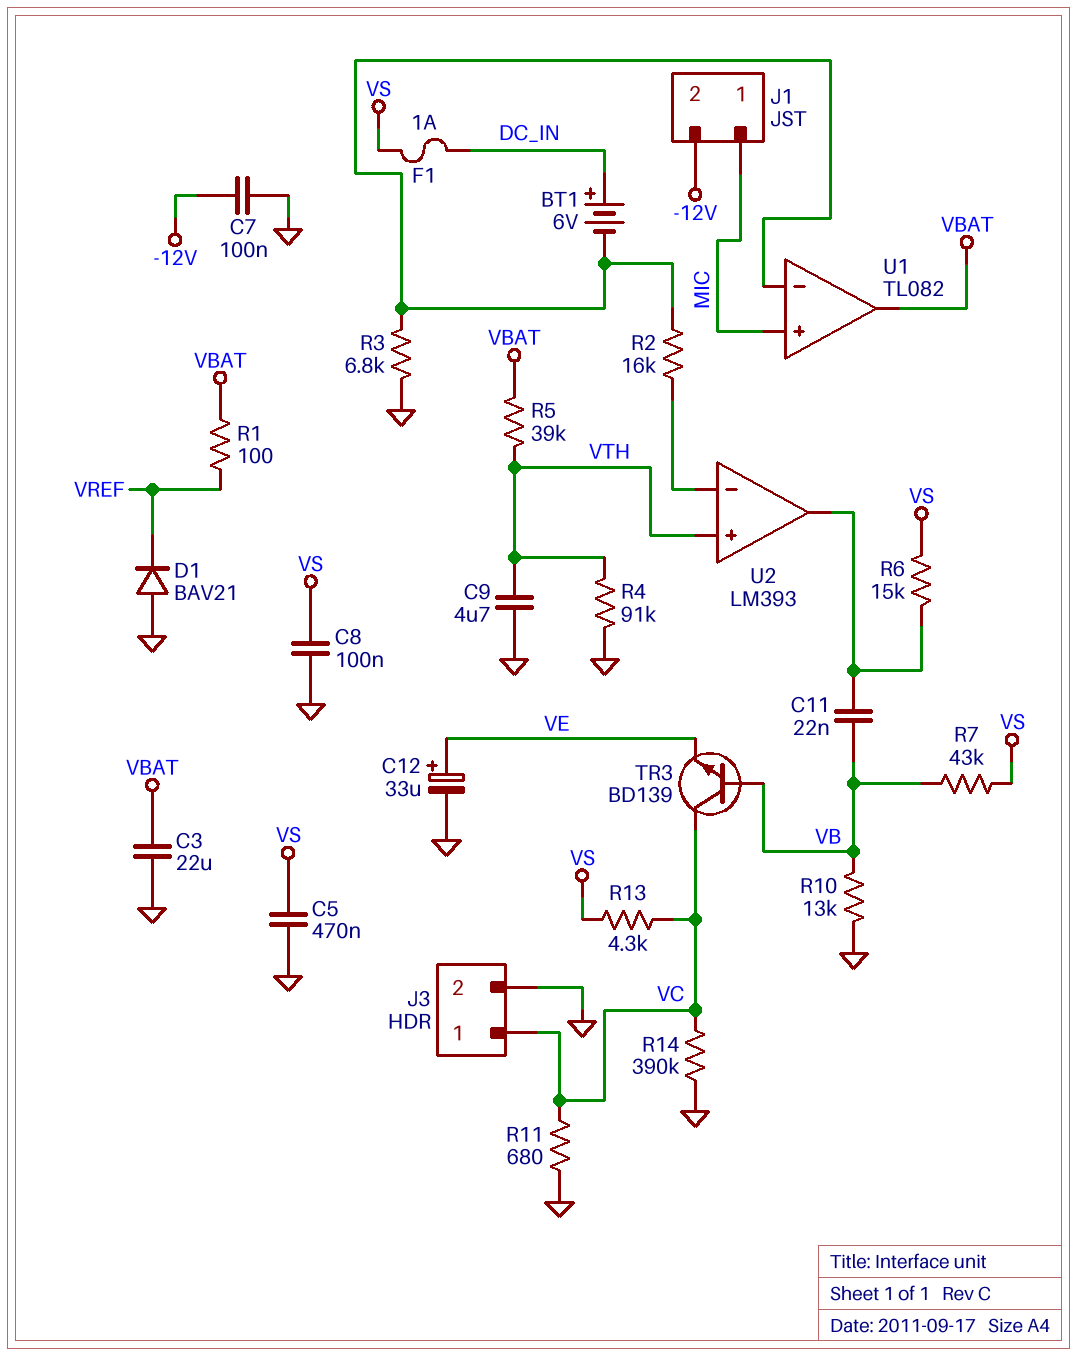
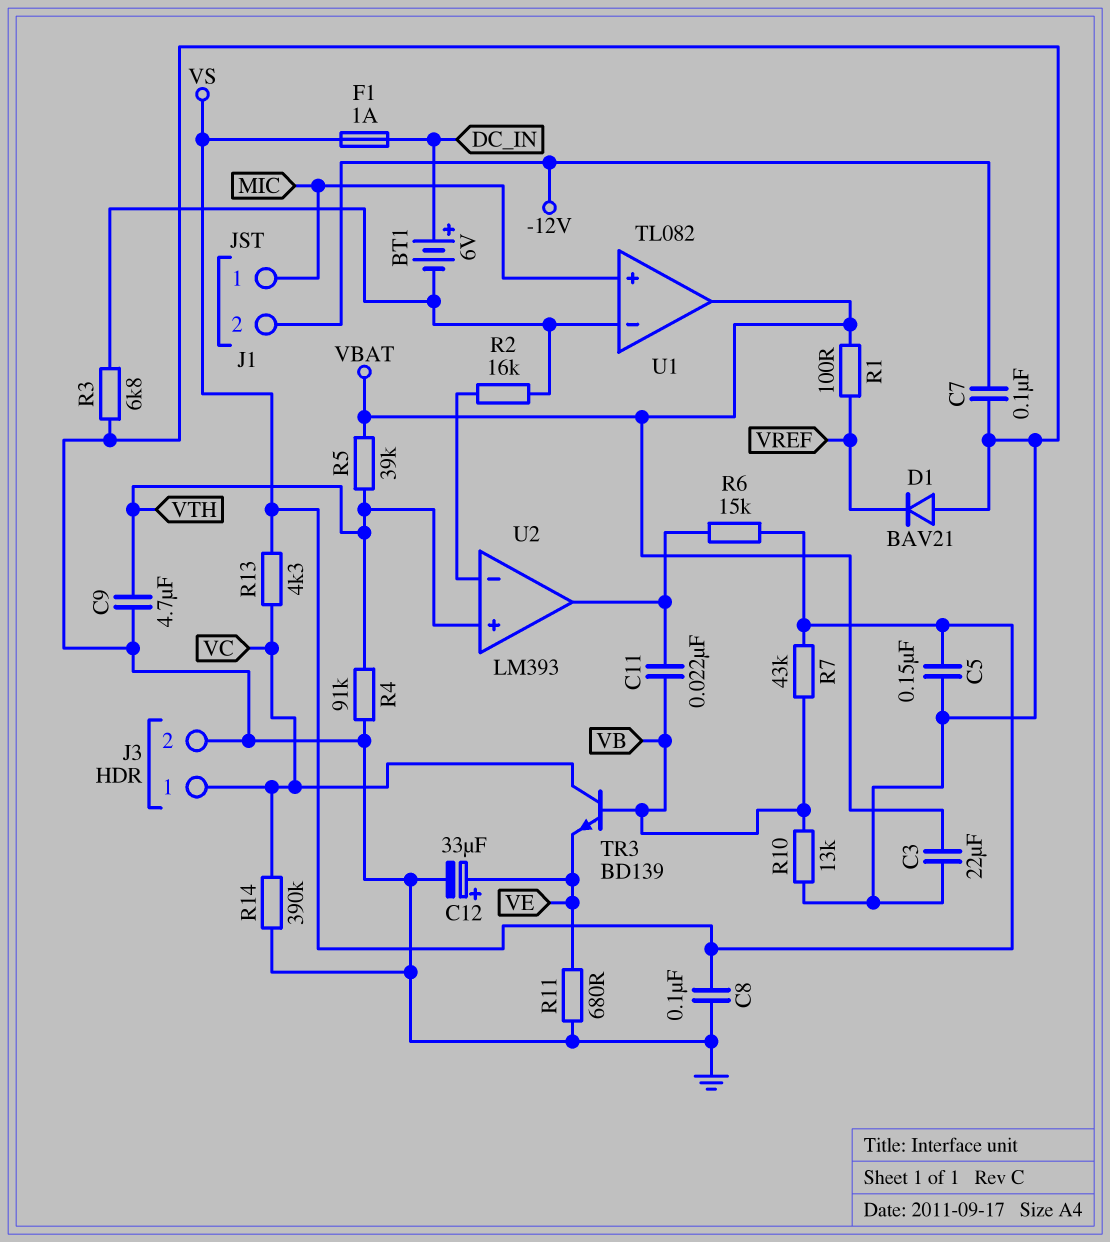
C5: 470nF (GND, VS) -> 150nF (GND, VS)
R11: 680 (GND, VC) -> 680 (GND, VE)

